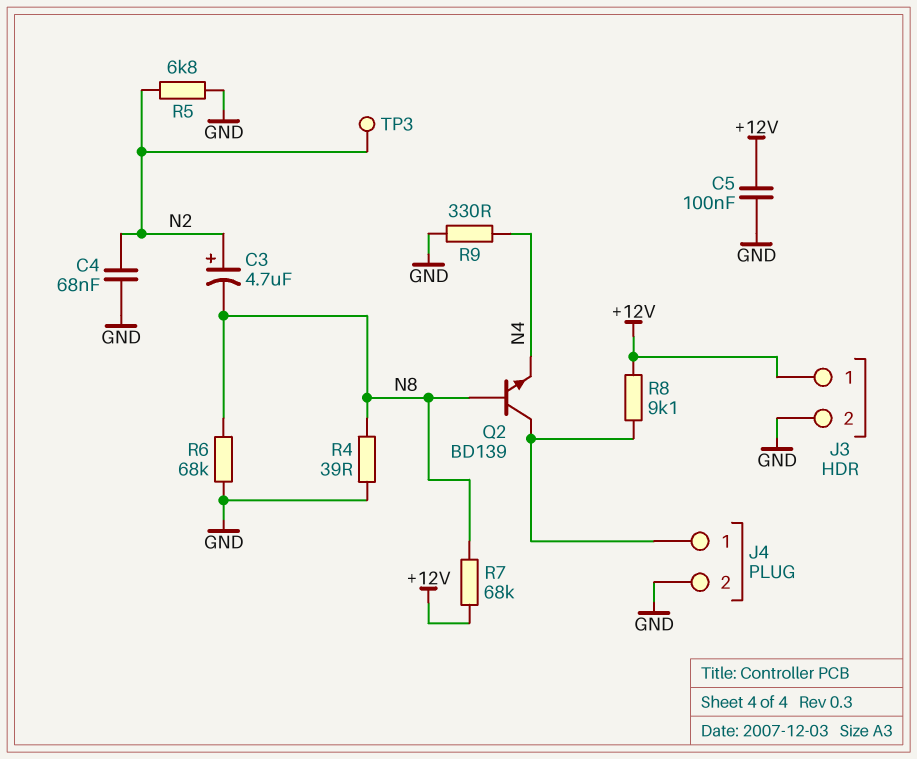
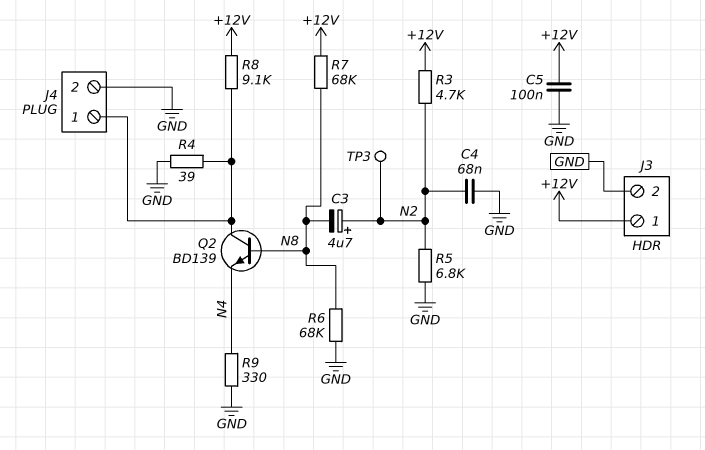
R3: none -> 4.7k (+12V, N2)
R4: 39 (GND, N8) -> 39 (GND, J4/1)

